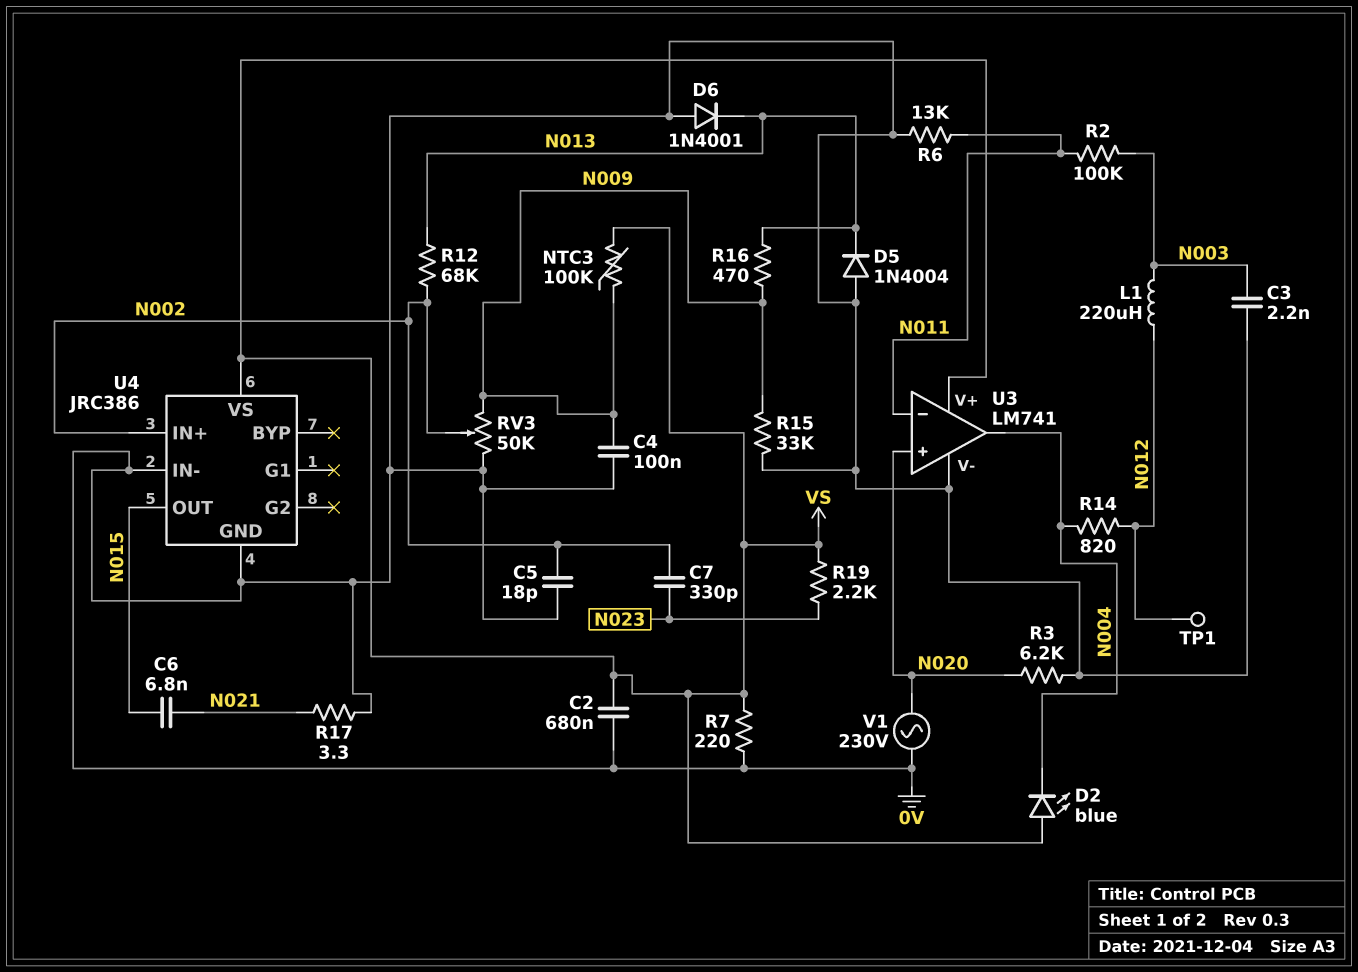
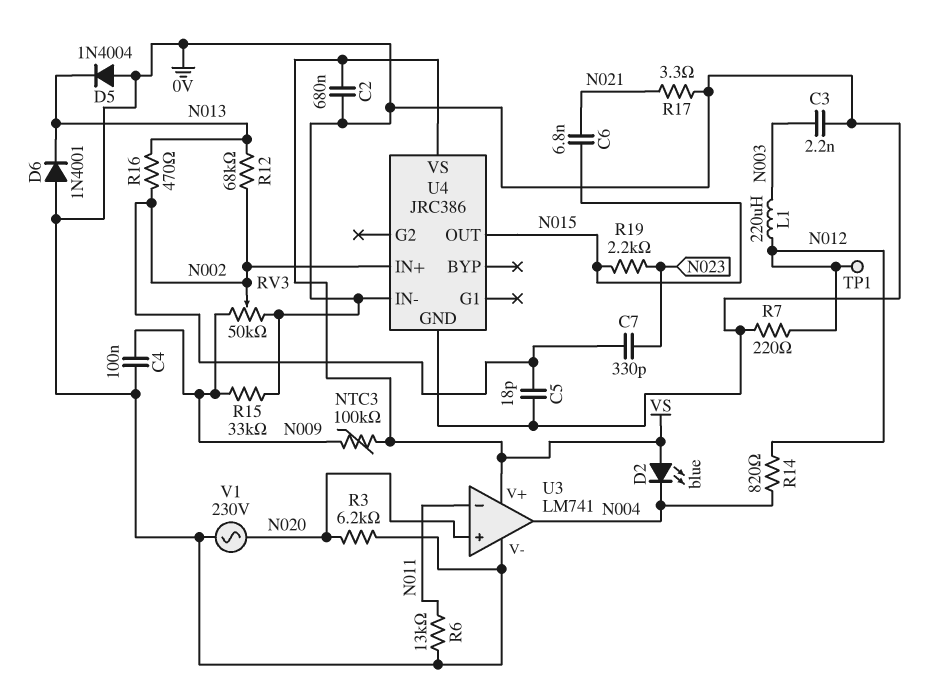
R2: 100k (N003, N011) -> none
R7: 220 (0V, VS) -> 220 (0V, N012)
R16: 470 (N009, N013) -> 470 (N002, N013)
R19: 2.2k (N023, VS) -> 2.2k (N015, N023)

